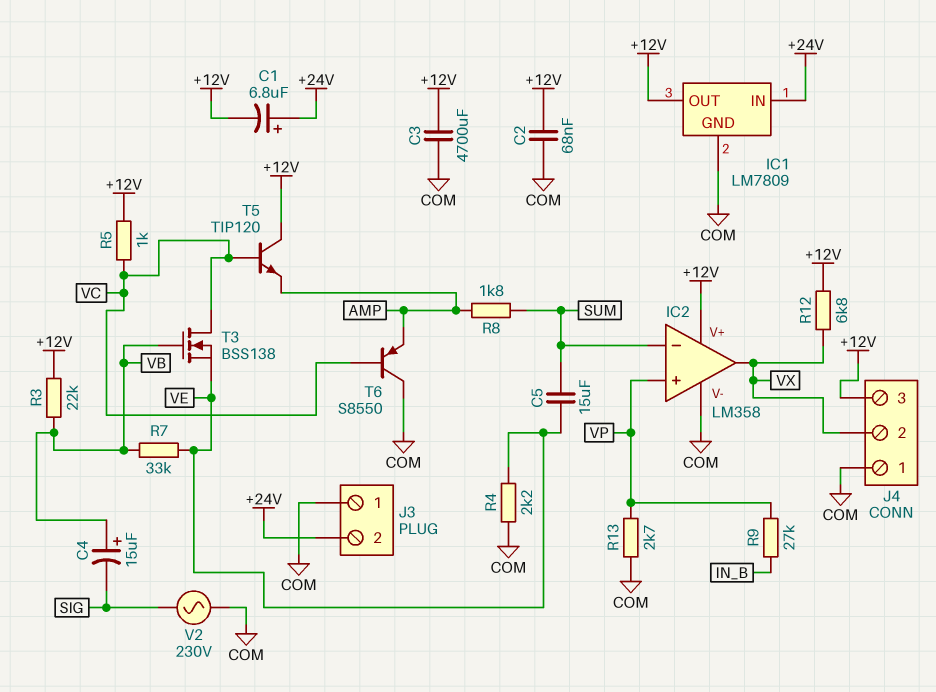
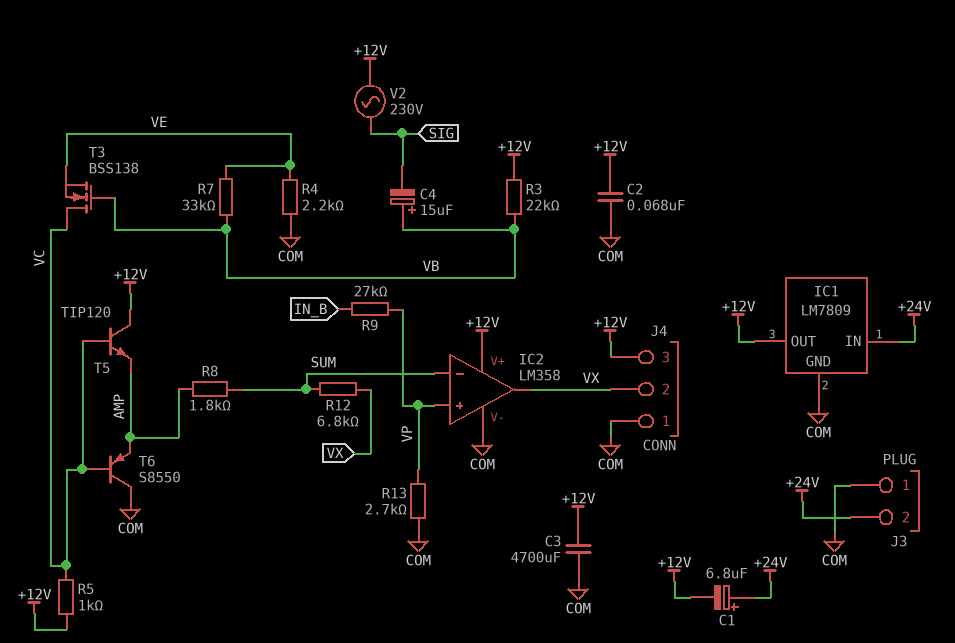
C5: 15uF (SUM, VE) -> none
R12: 6.8k (+12V, VX) -> 6.8k (SUM, VX)
V2: AC 230V (COM, SIG) -> AC 230V (+12V, SIG)

